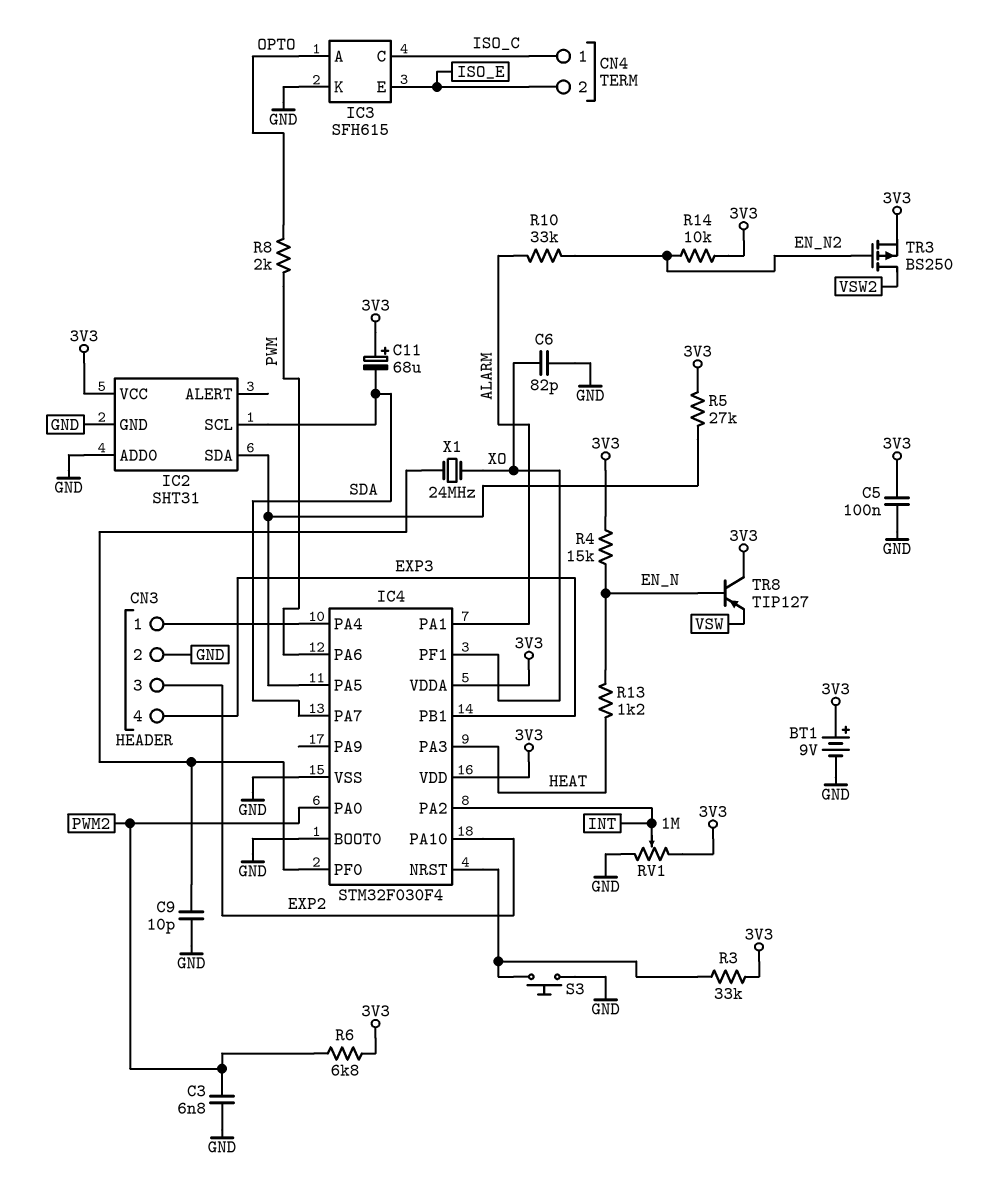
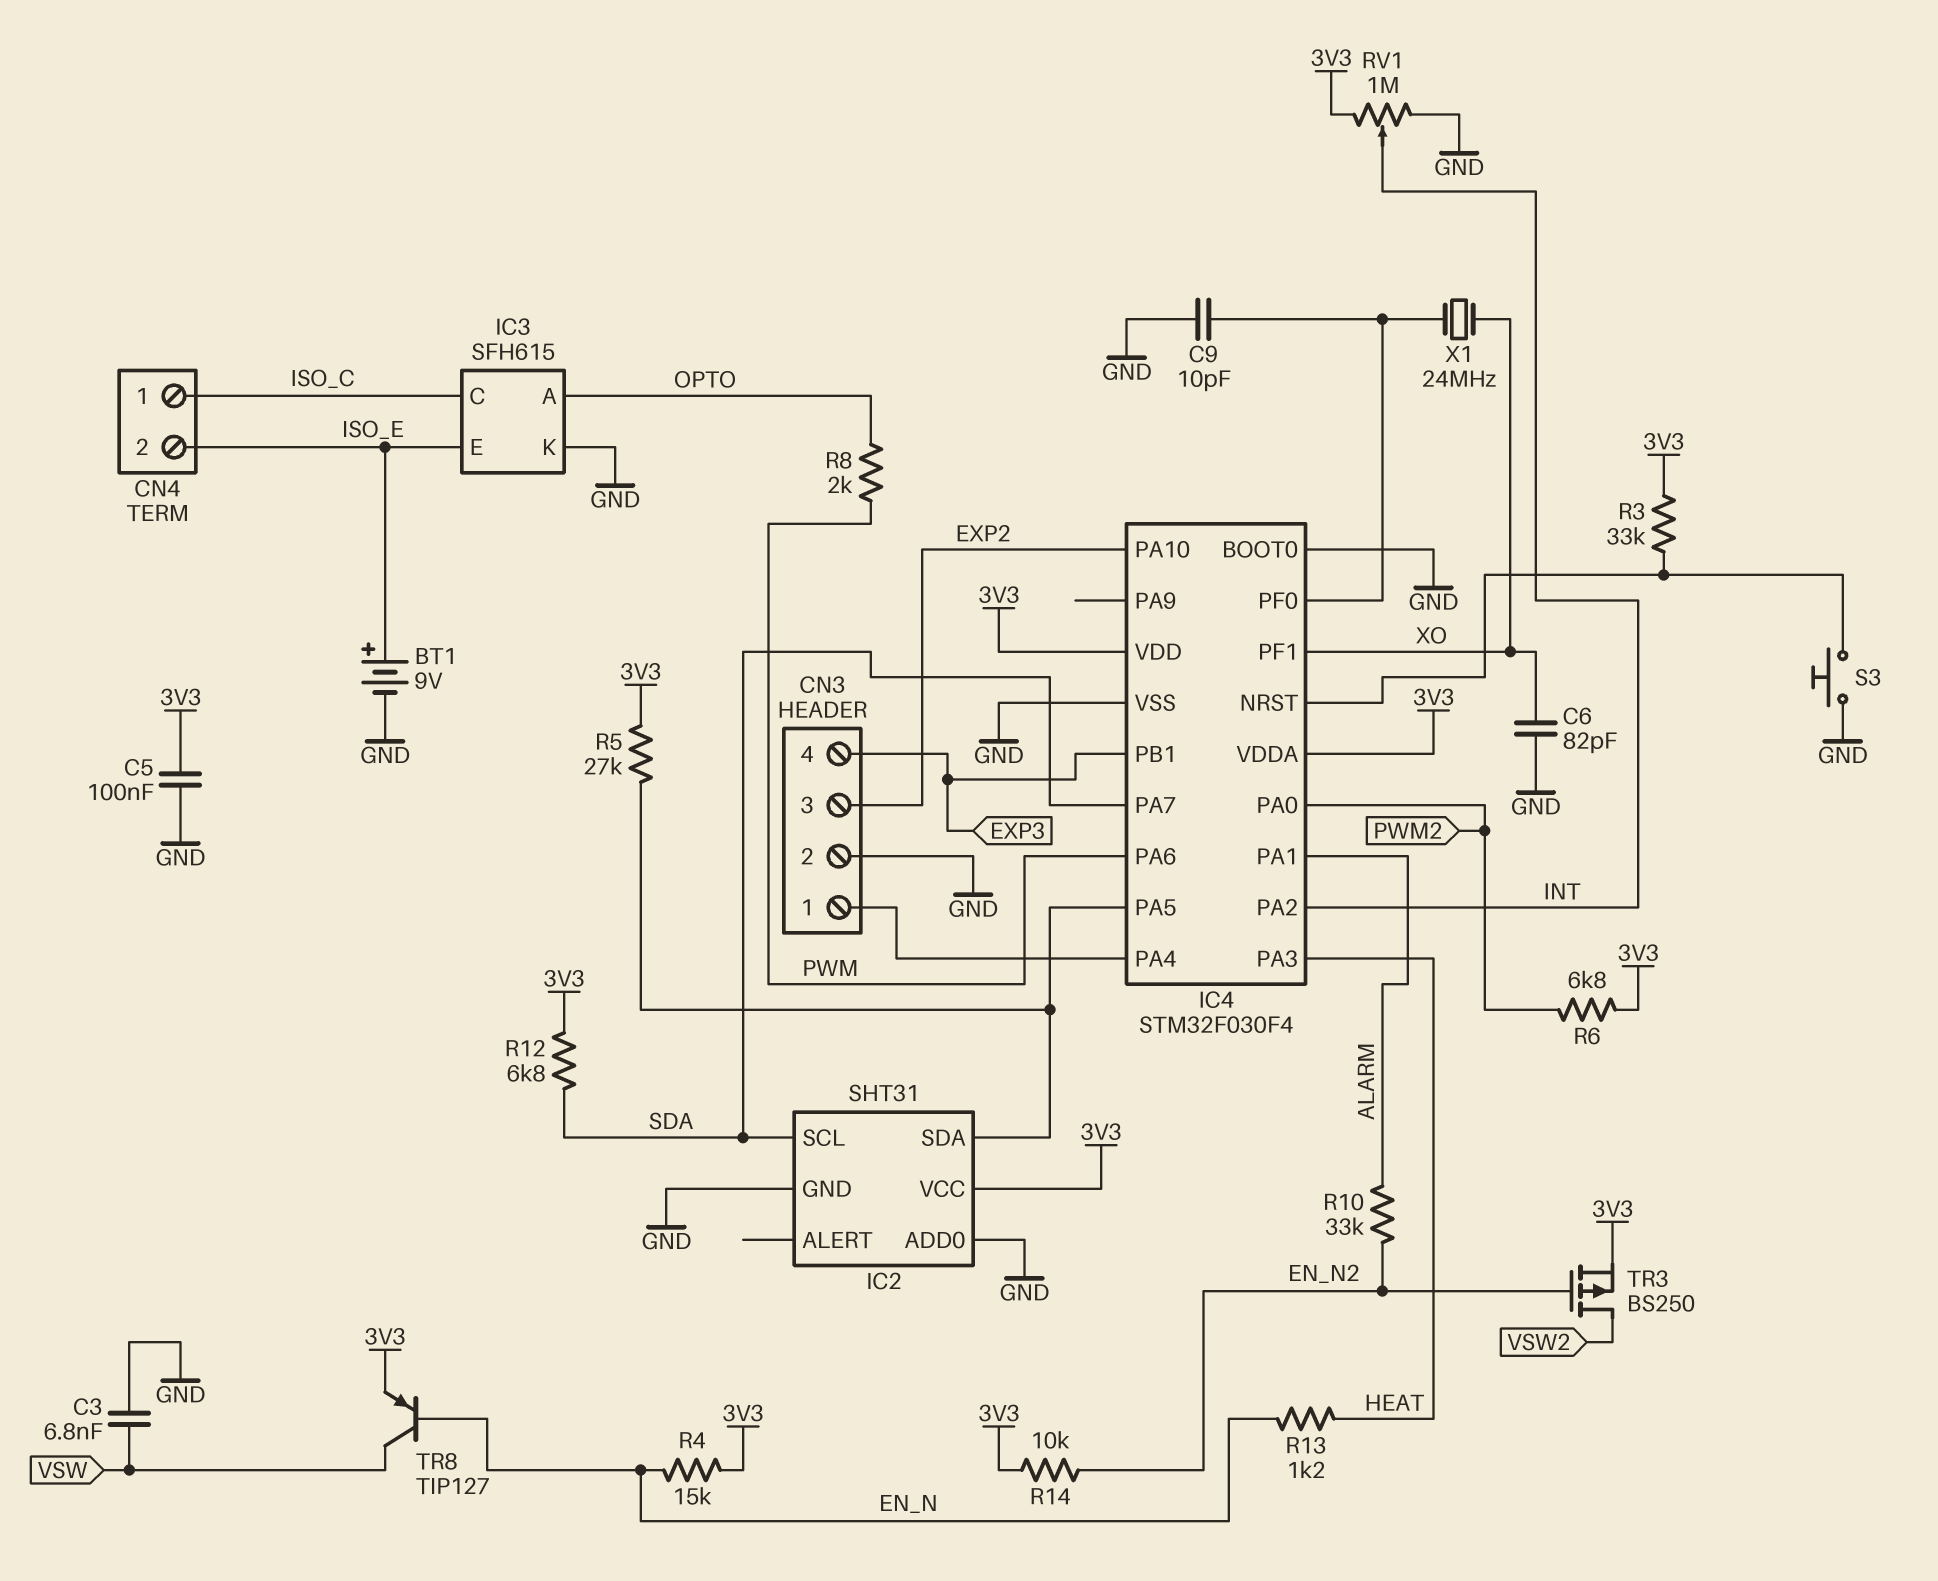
BT1: 9V (plus 3V3, minus GND) -> 9V (plus ISO_E, minus GND)
C3: 6.8nF (GND, PWM2) -> 6.8nF (GND, VSW)
C11: 68uF (plus 3V3, minus SDA) -> none
R12: none -> 6.8k (3V3, SDA)
TR8: PNP TIP127 (B EN_N, C 3V3, E VSW) -> PNP TIP127 (B EN_N, C VSW, E 3V3)

